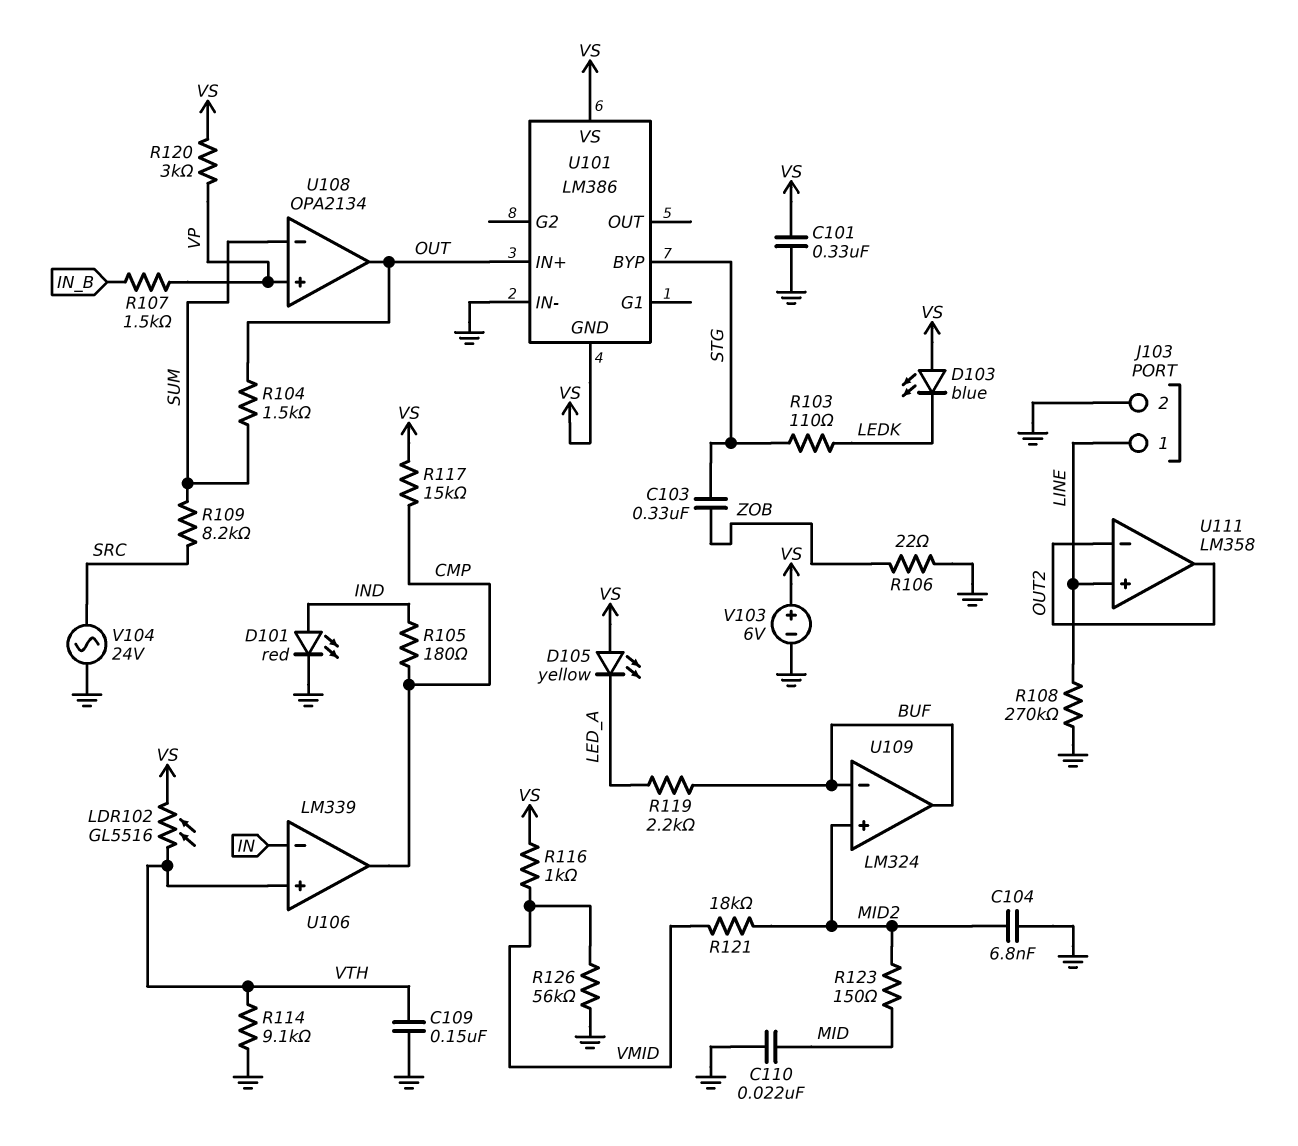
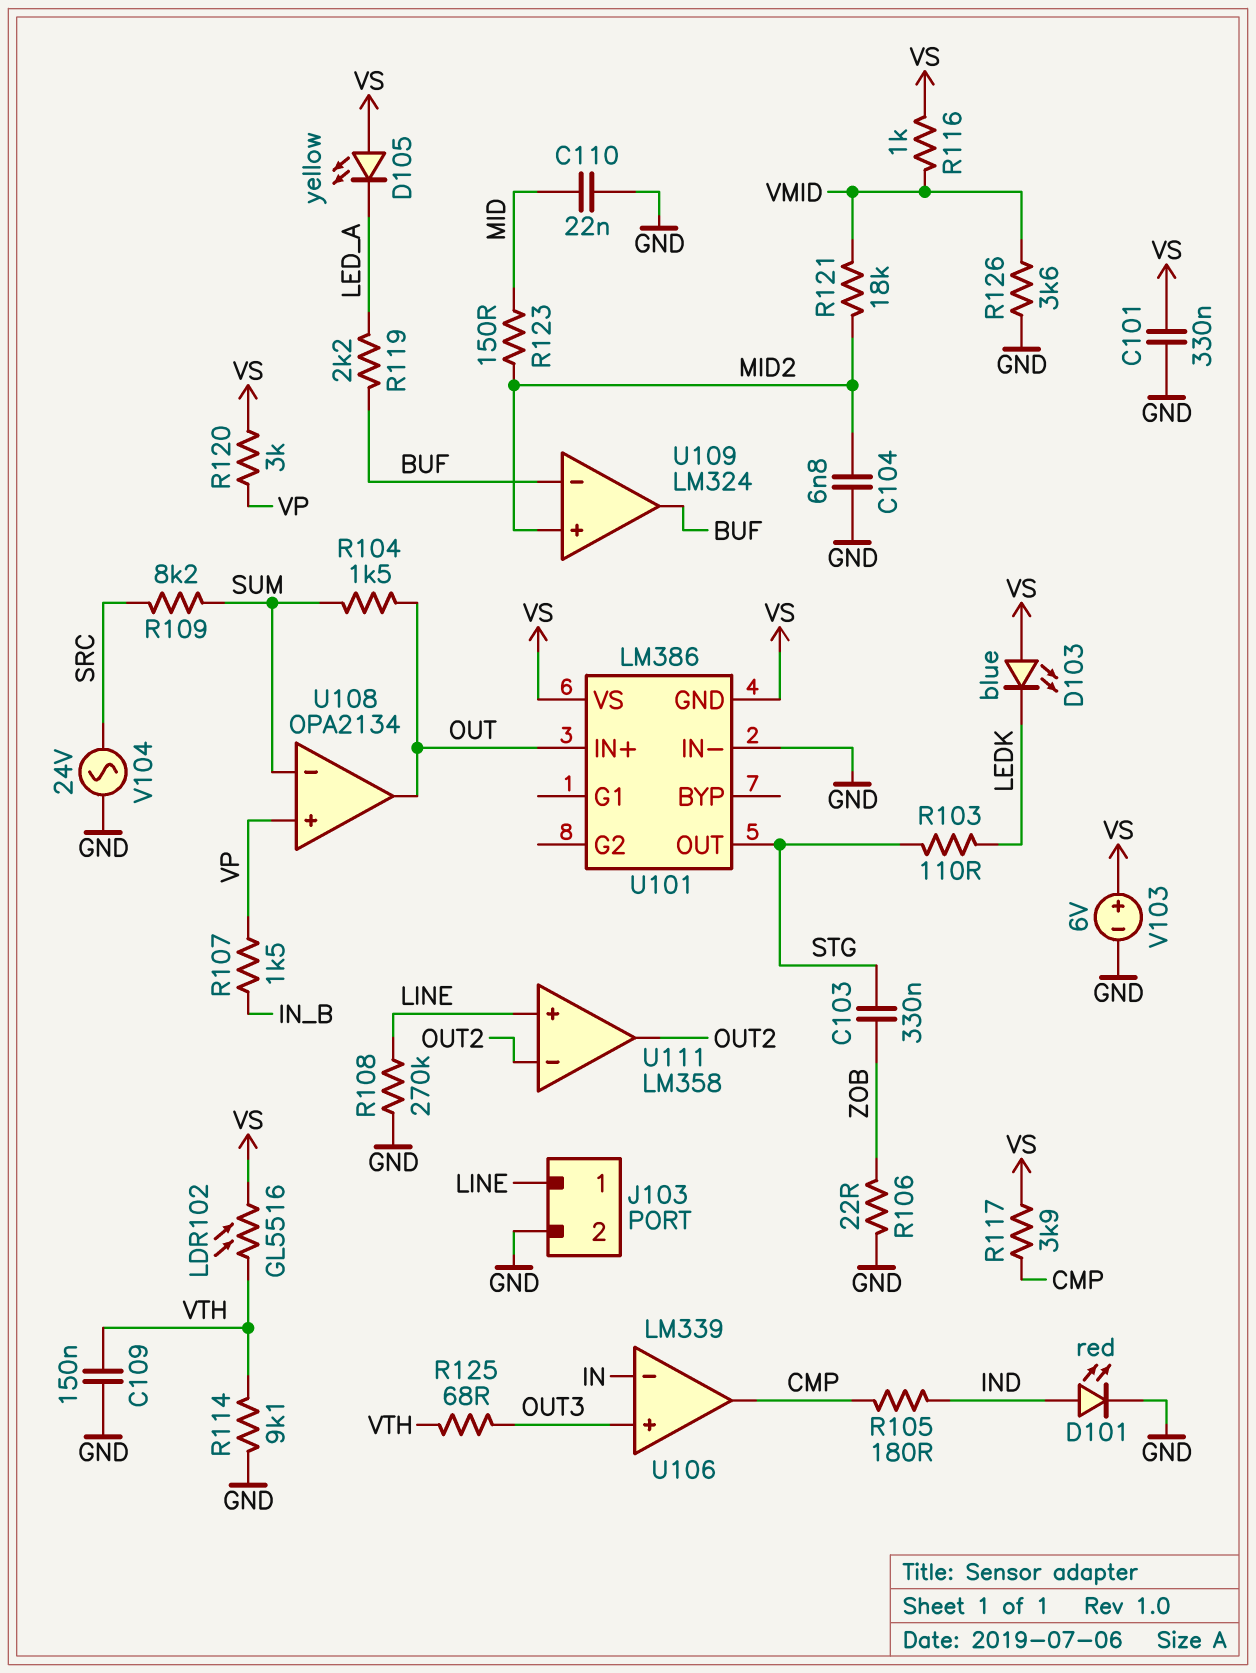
R117: 15k (CMP, VS) -> 3.9k (CMP, VS)
R125: none -> 68 (OUT3, VTH)
R126: 56k (GND, VMID) -> 3.6k (GND, VMID)
U101 pin BYP: STG -> none
U101 pin OUT: none -> STG
U106 pin in+: VTH -> OUT3

